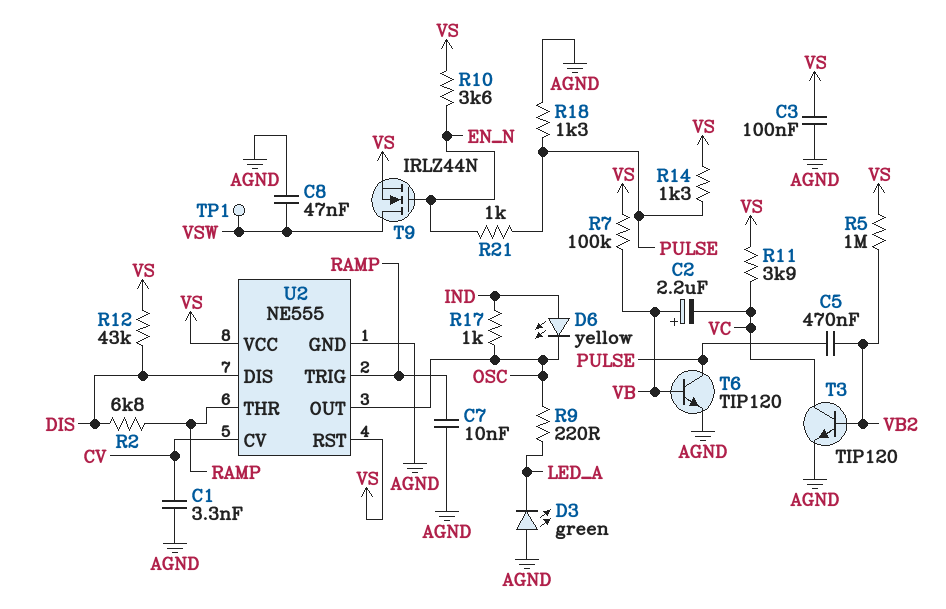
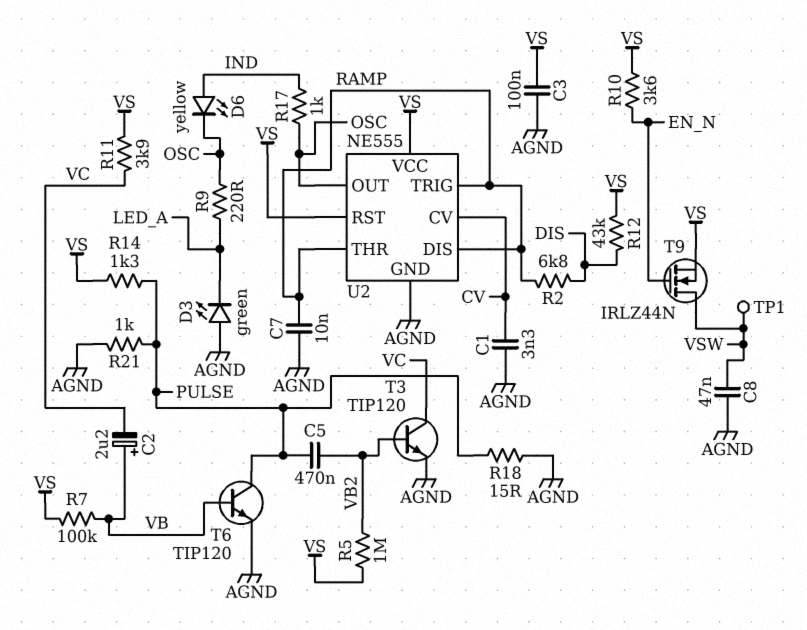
R18: 1.3k (AGND, PULSE) -> 15 (AGND, PULSE)
R21: 1k (EN_N, PULSE) -> 1k (AGND, PULSE)
U2 pin DIS: DIS -> RAMP

